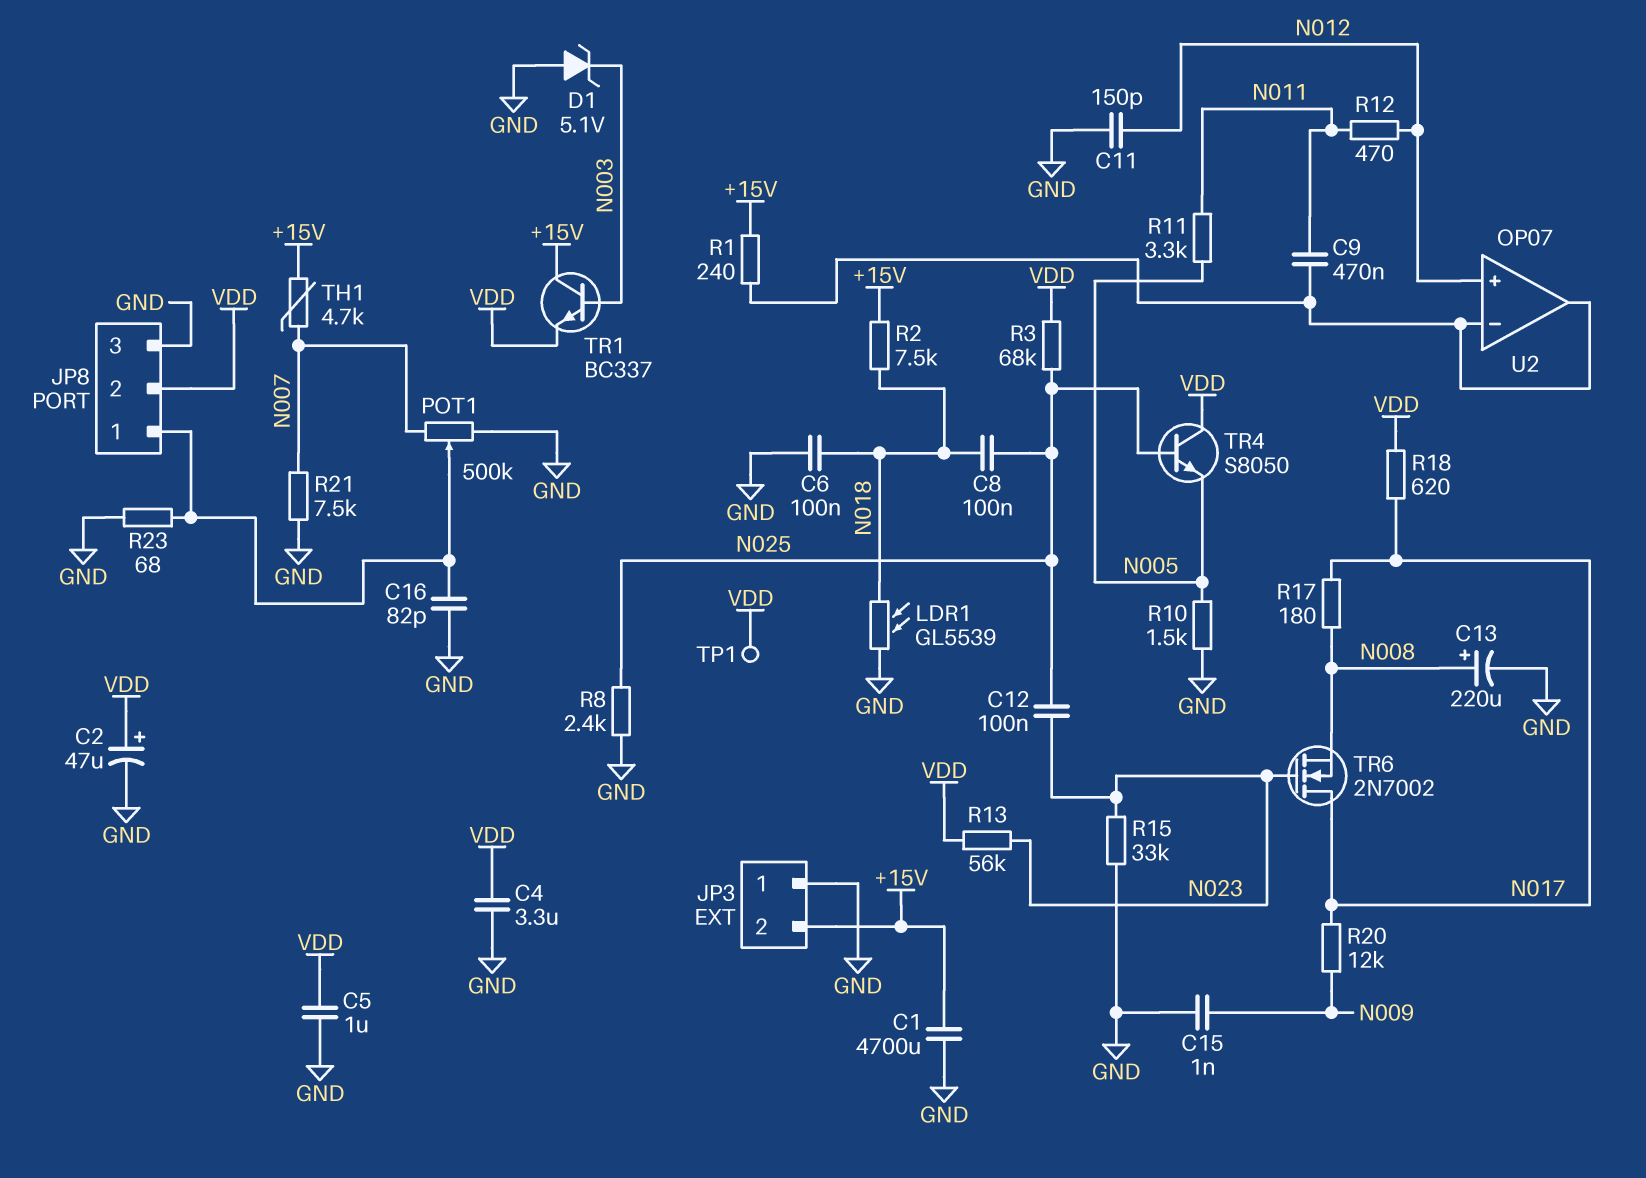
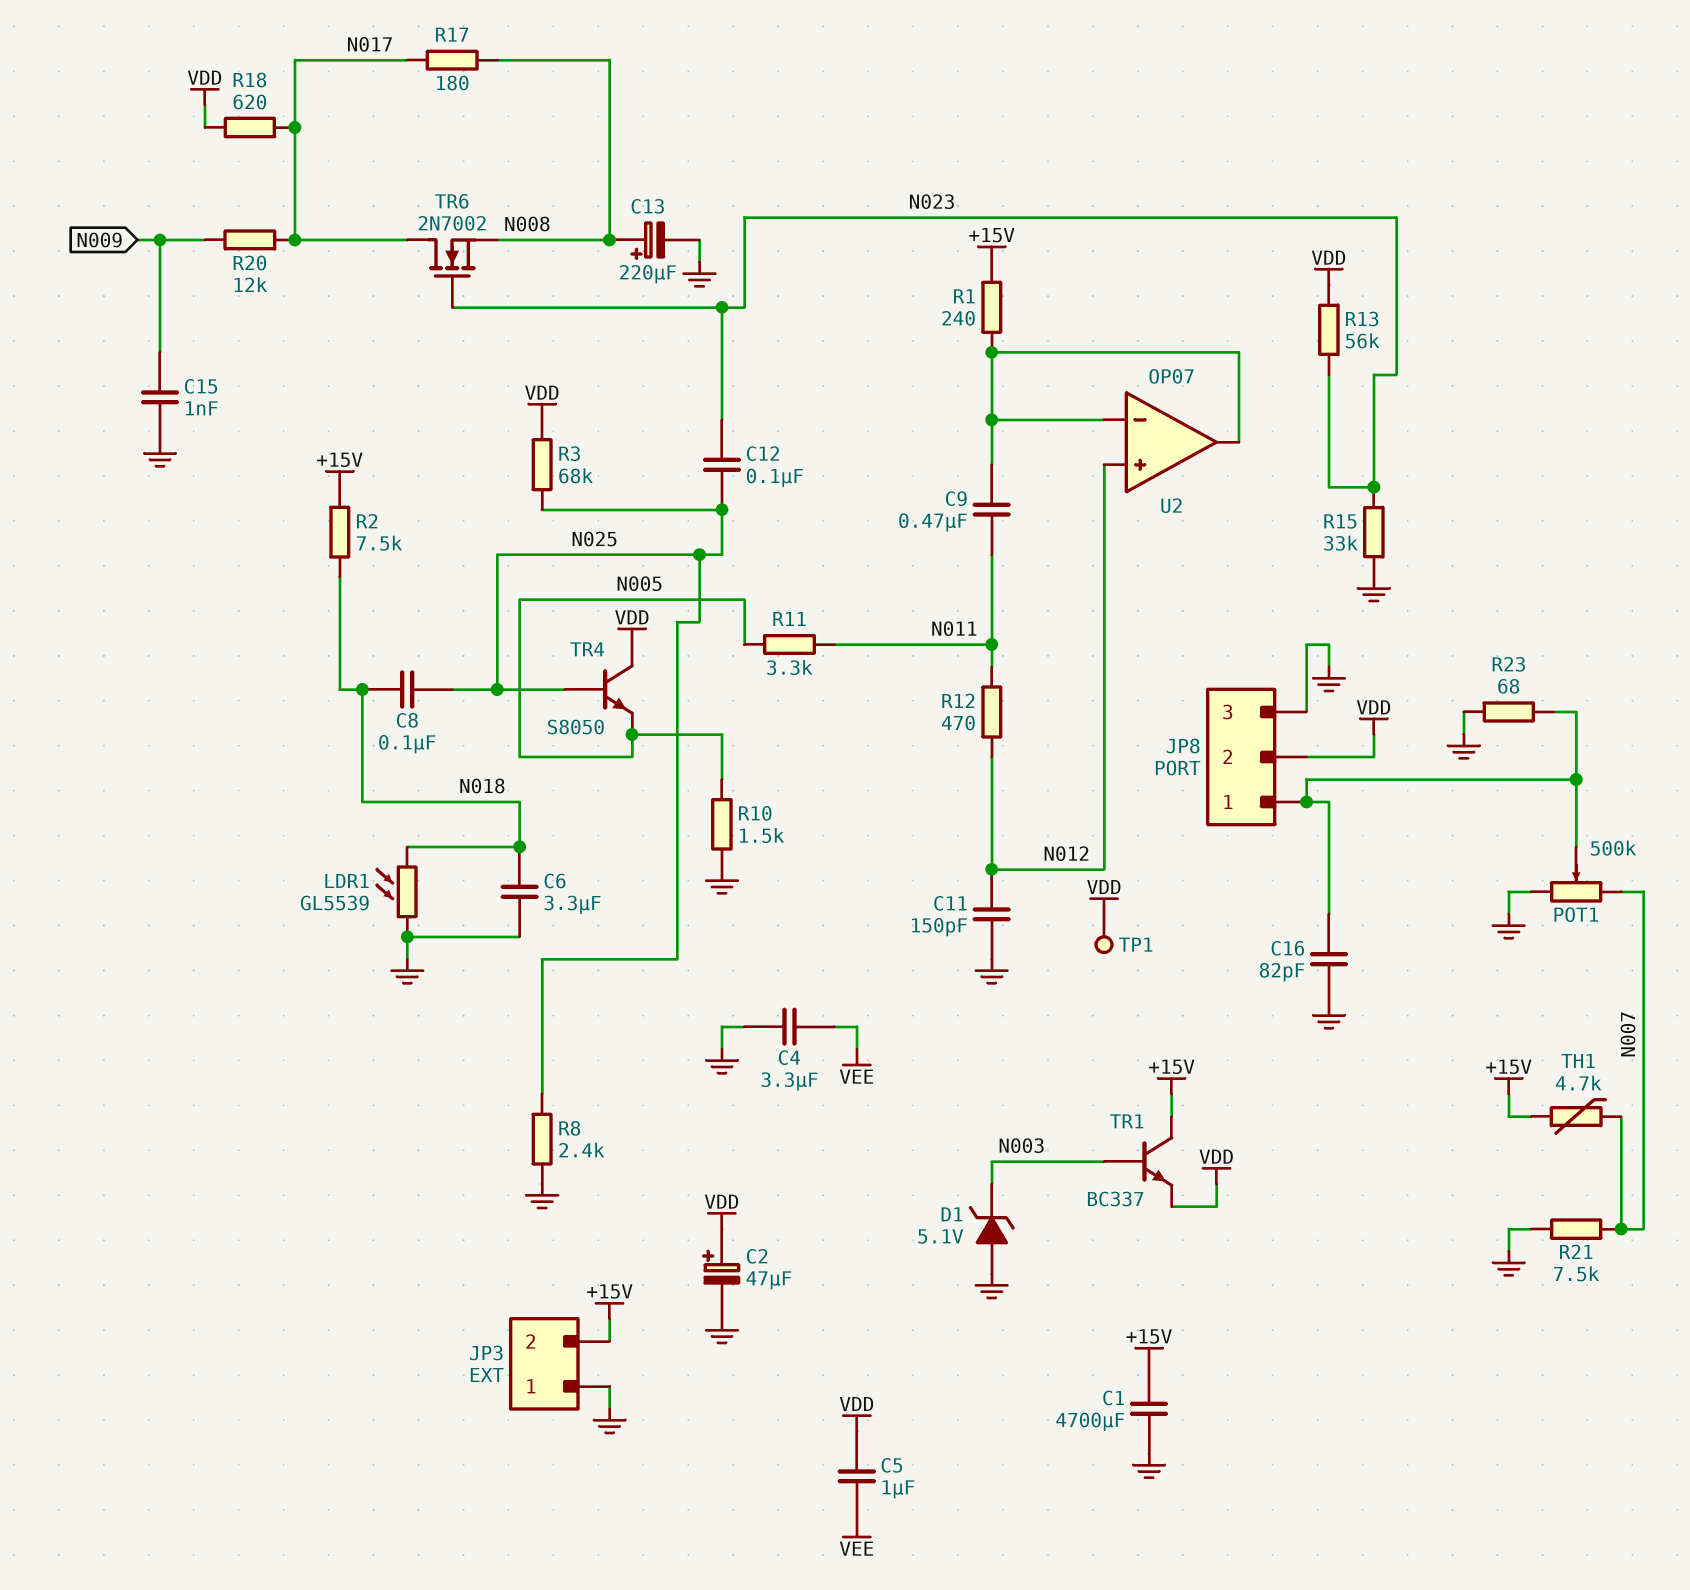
C4: 3.3uF (GND, VDD) -> 3.3uF (GND, VEE)
C5: 1uF (GND, VDD) -> 1uF (VDD, VEE)
C6: 100nF (GND, N018) -> 3.3uF (GND, N018)

